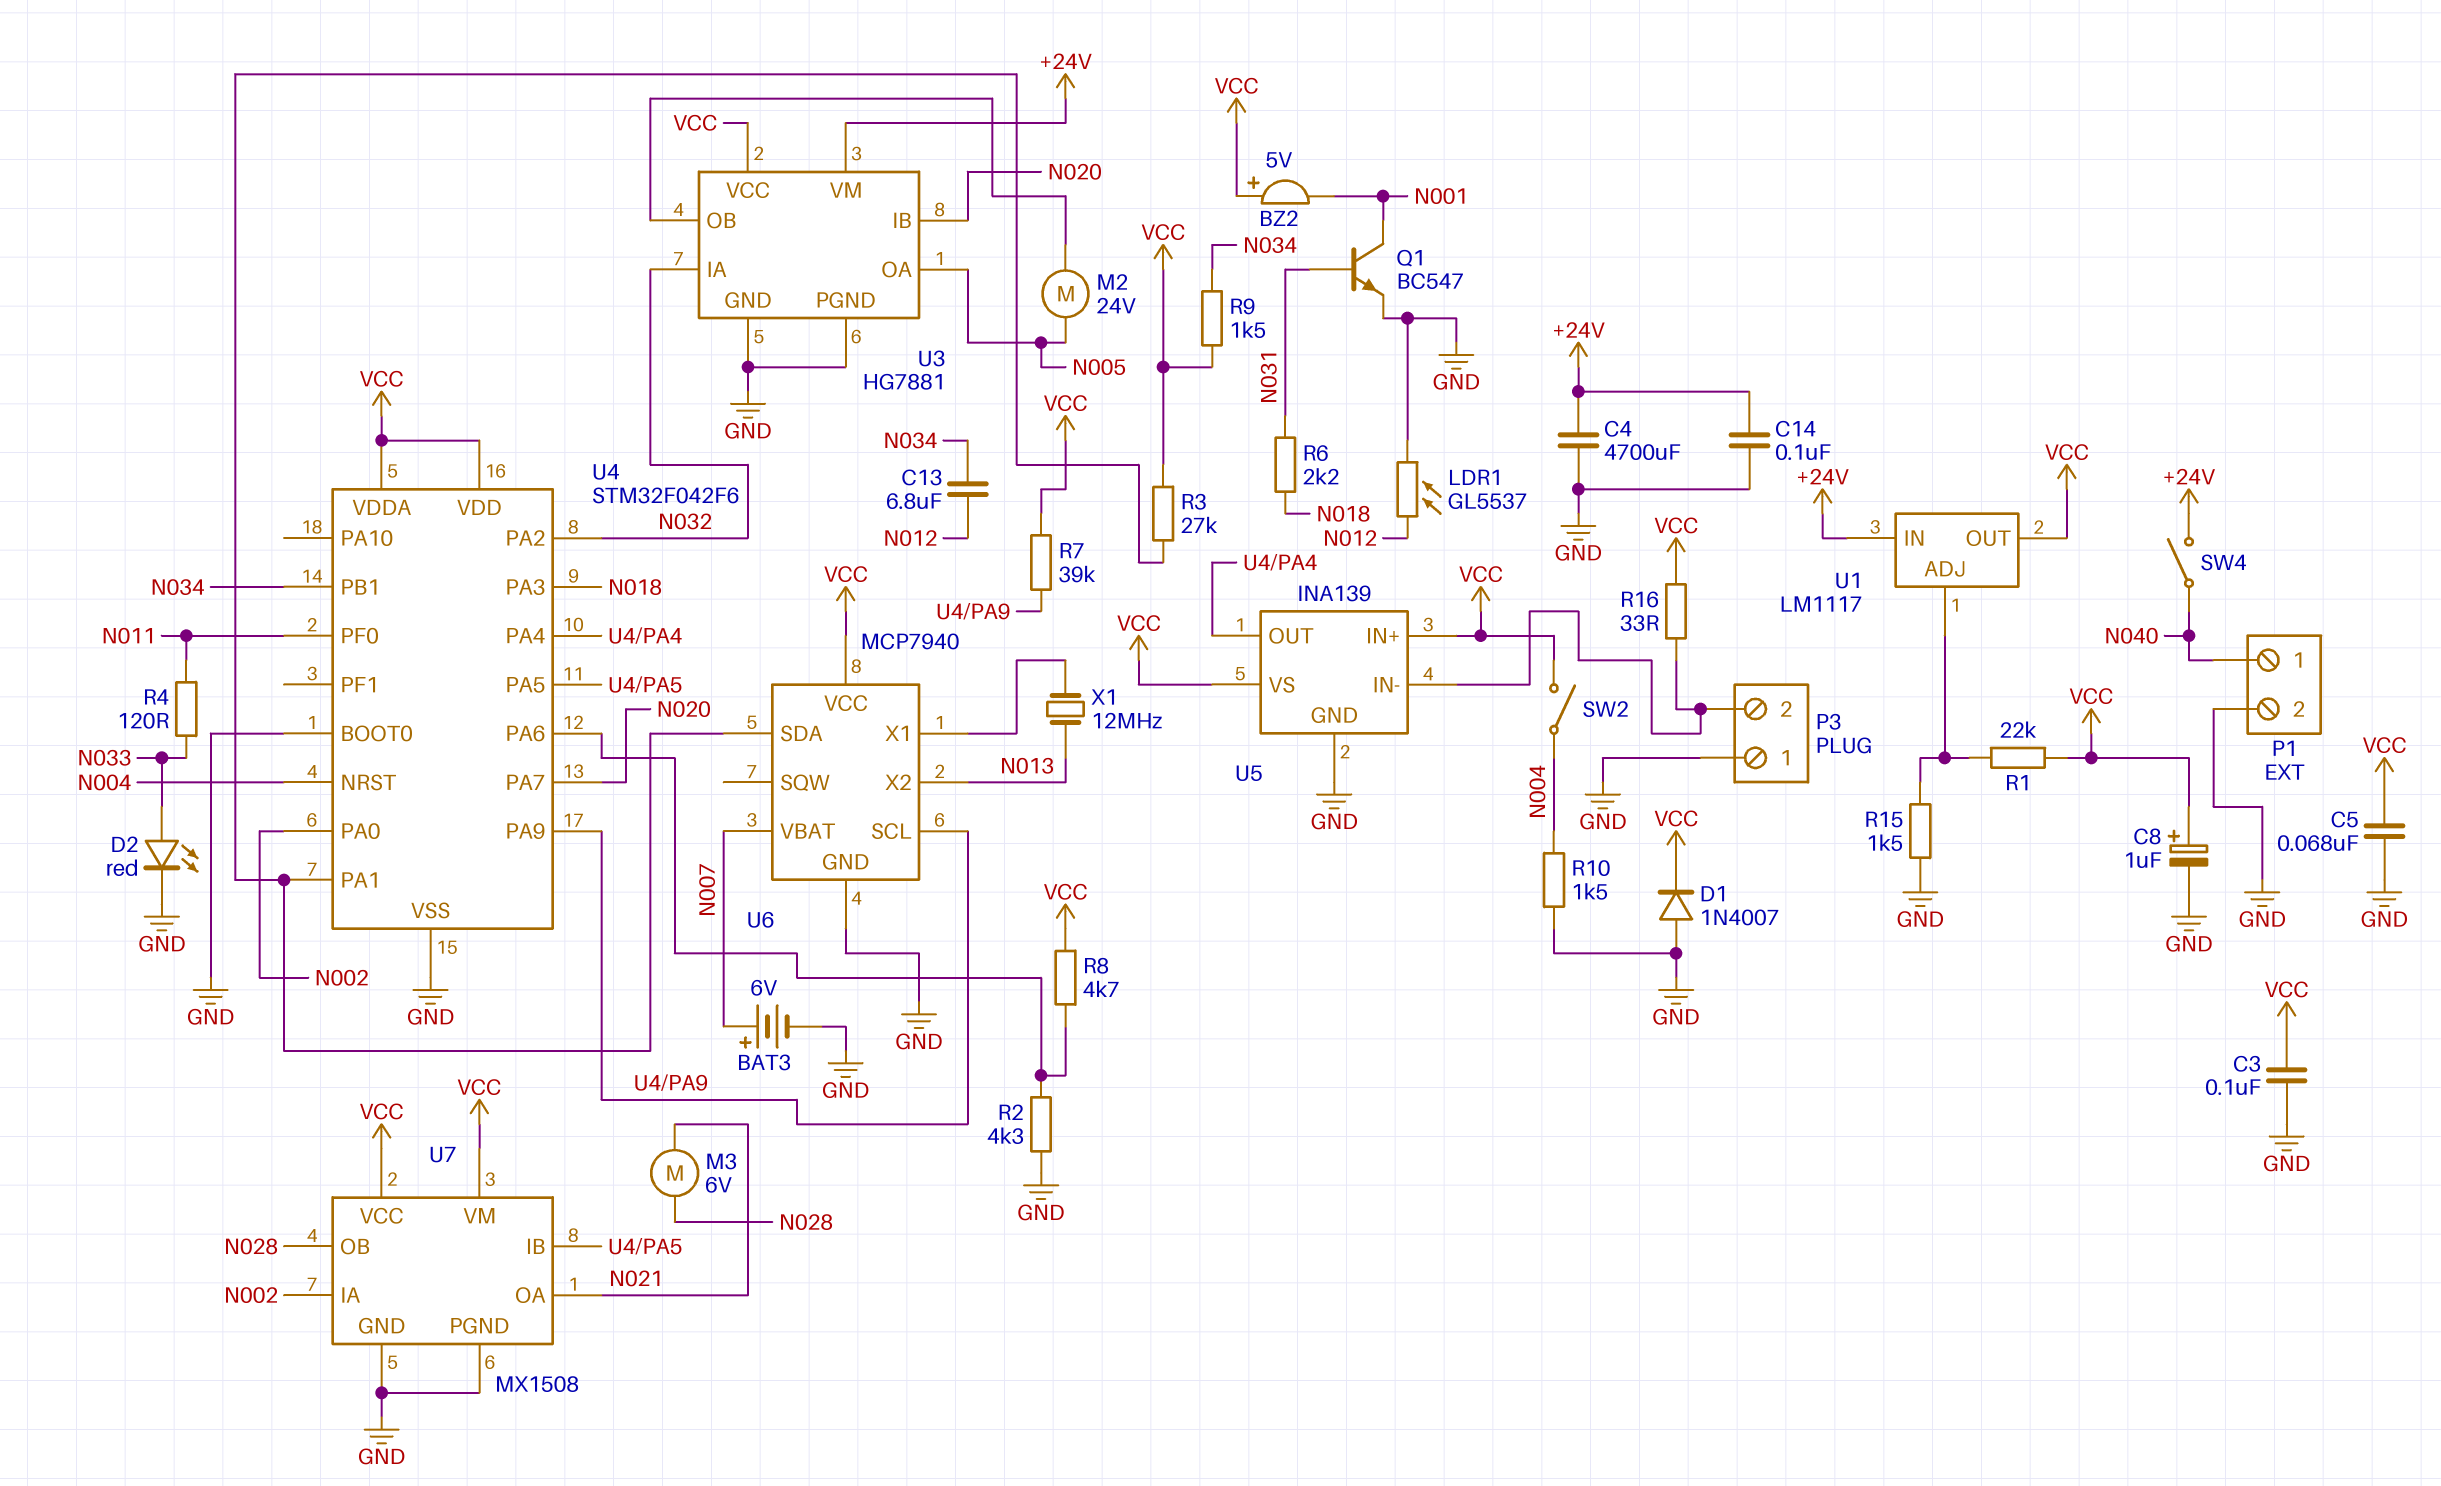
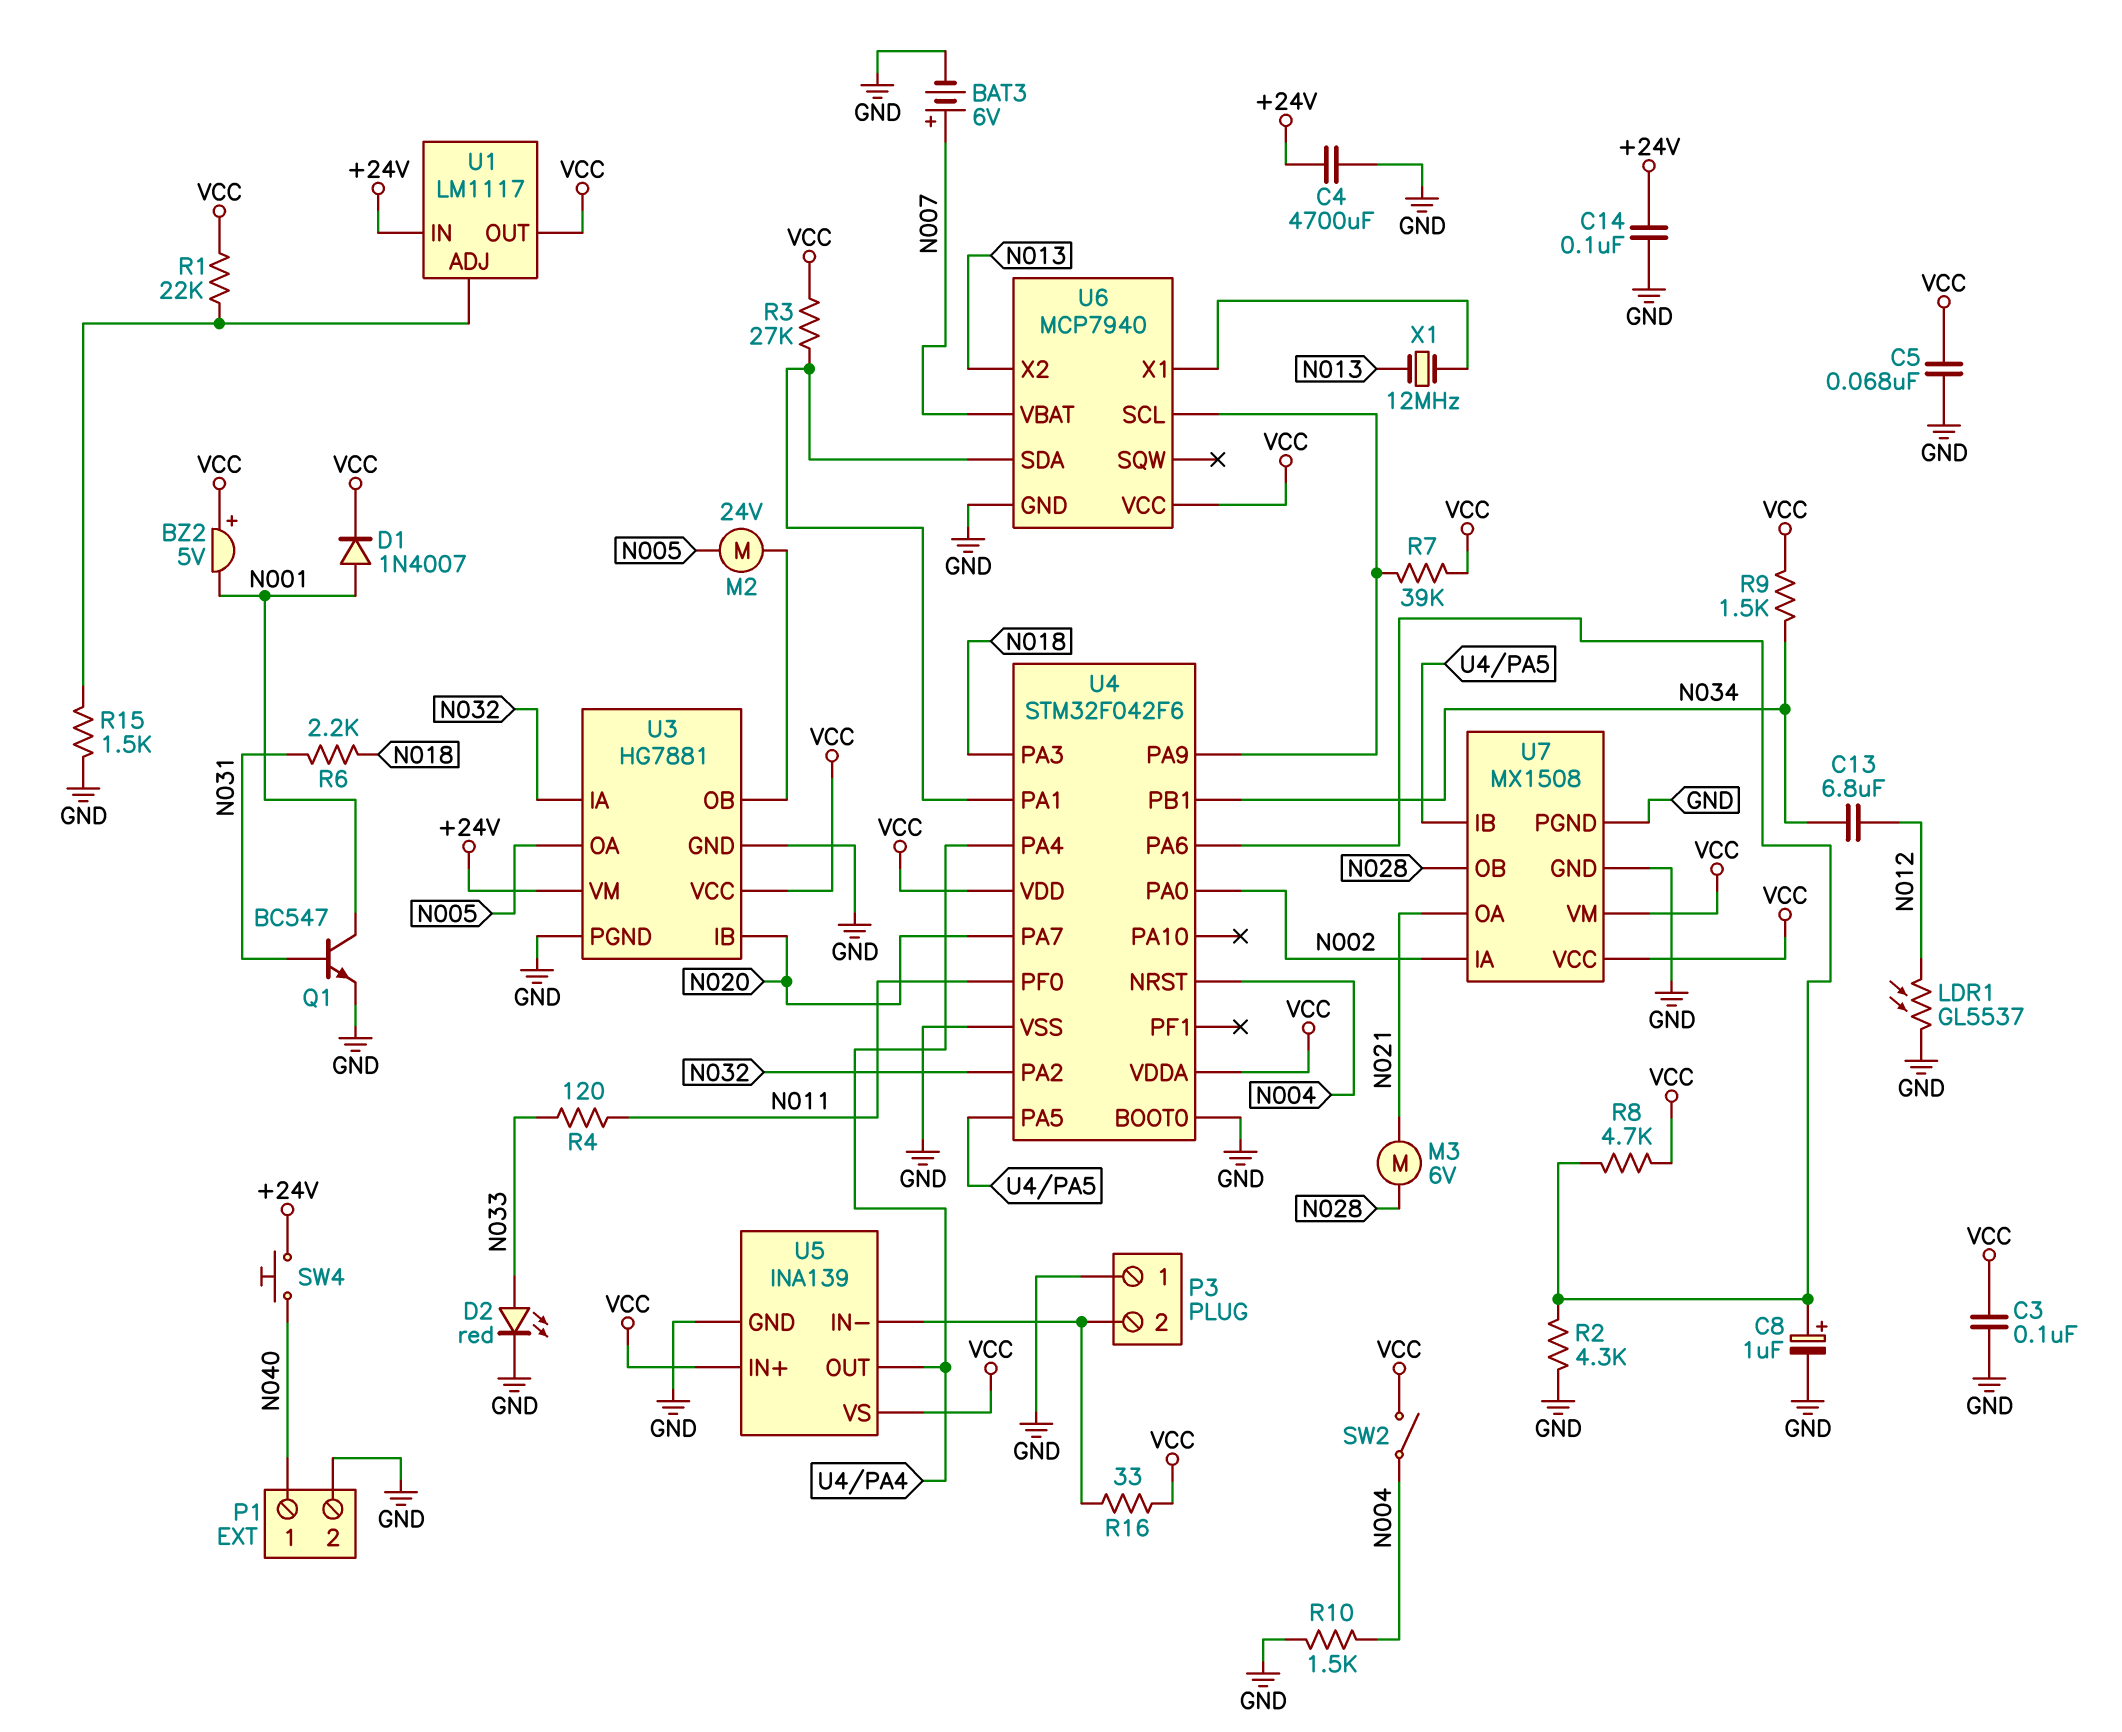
C8: 1uF (plus VCC, minus GND) -> 1uF (plus U4/PA6, minus GND)
D1: diode 1N4007 (A GND, K VCC) -> diode 1N4007 (A N001, K VCC)
SW4: switch (+24V, N040) -> button (+24V, N040)

